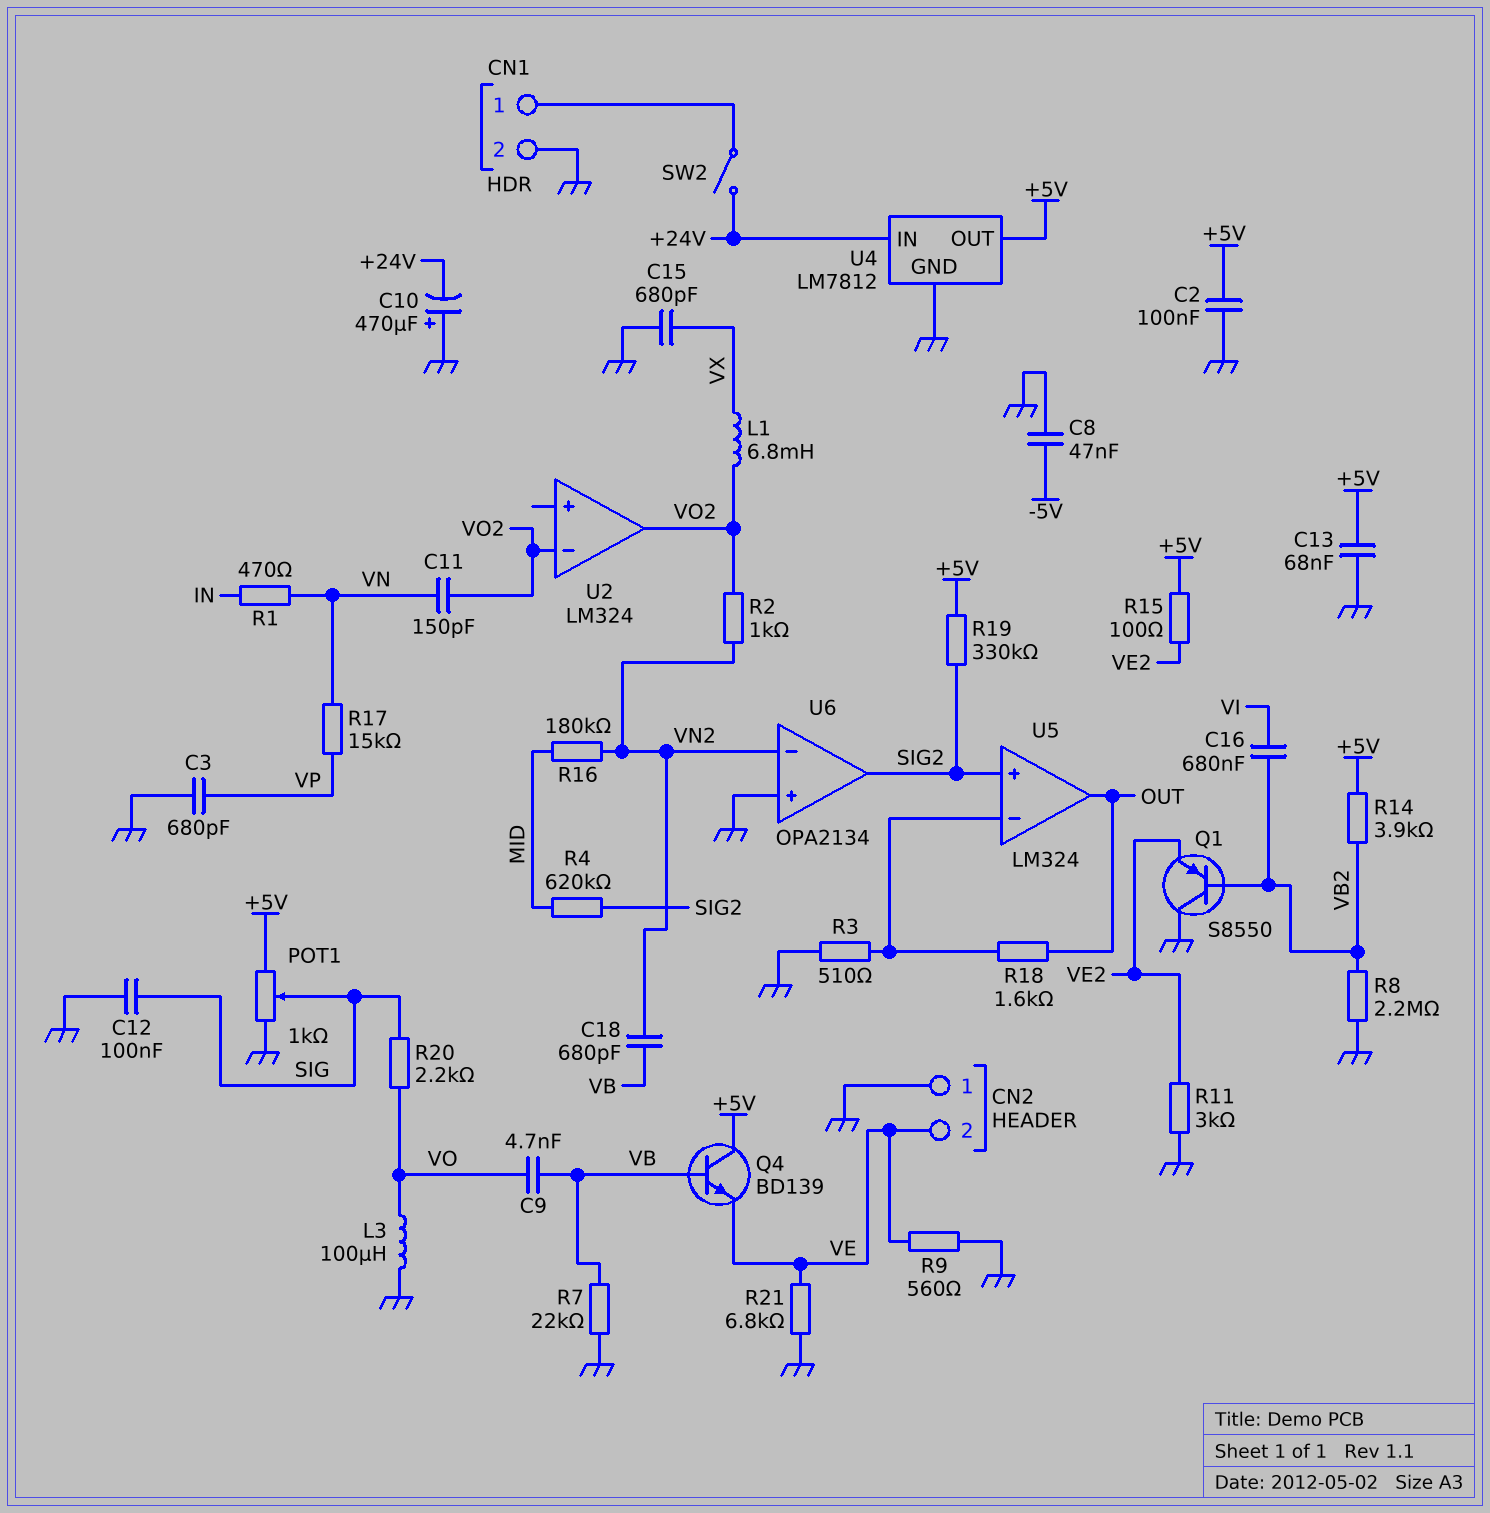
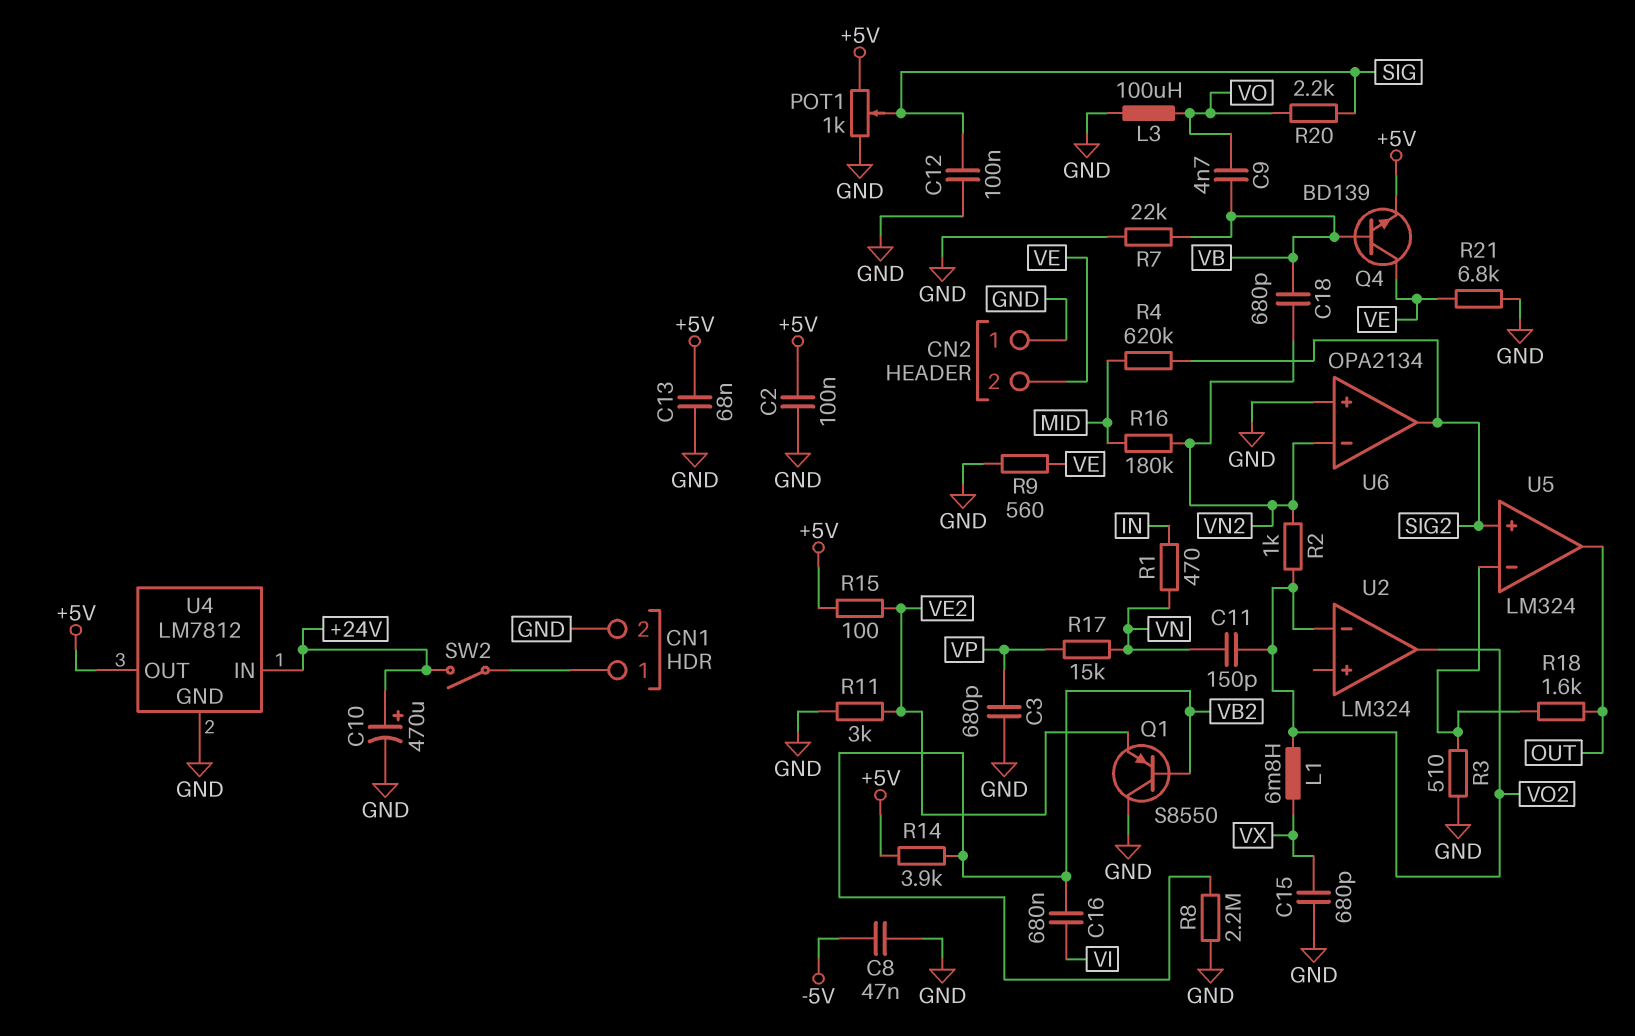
C10: 470uF (plus GND, minus +24V) -> 470uF (plus +24V, minus GND)
Q4: NPN BD139 (B VB, C +5V, E VE) -> NPN BD139 (B VB, C VE, E +5V)
R19: 330k (+5V, SIG2) -> none

